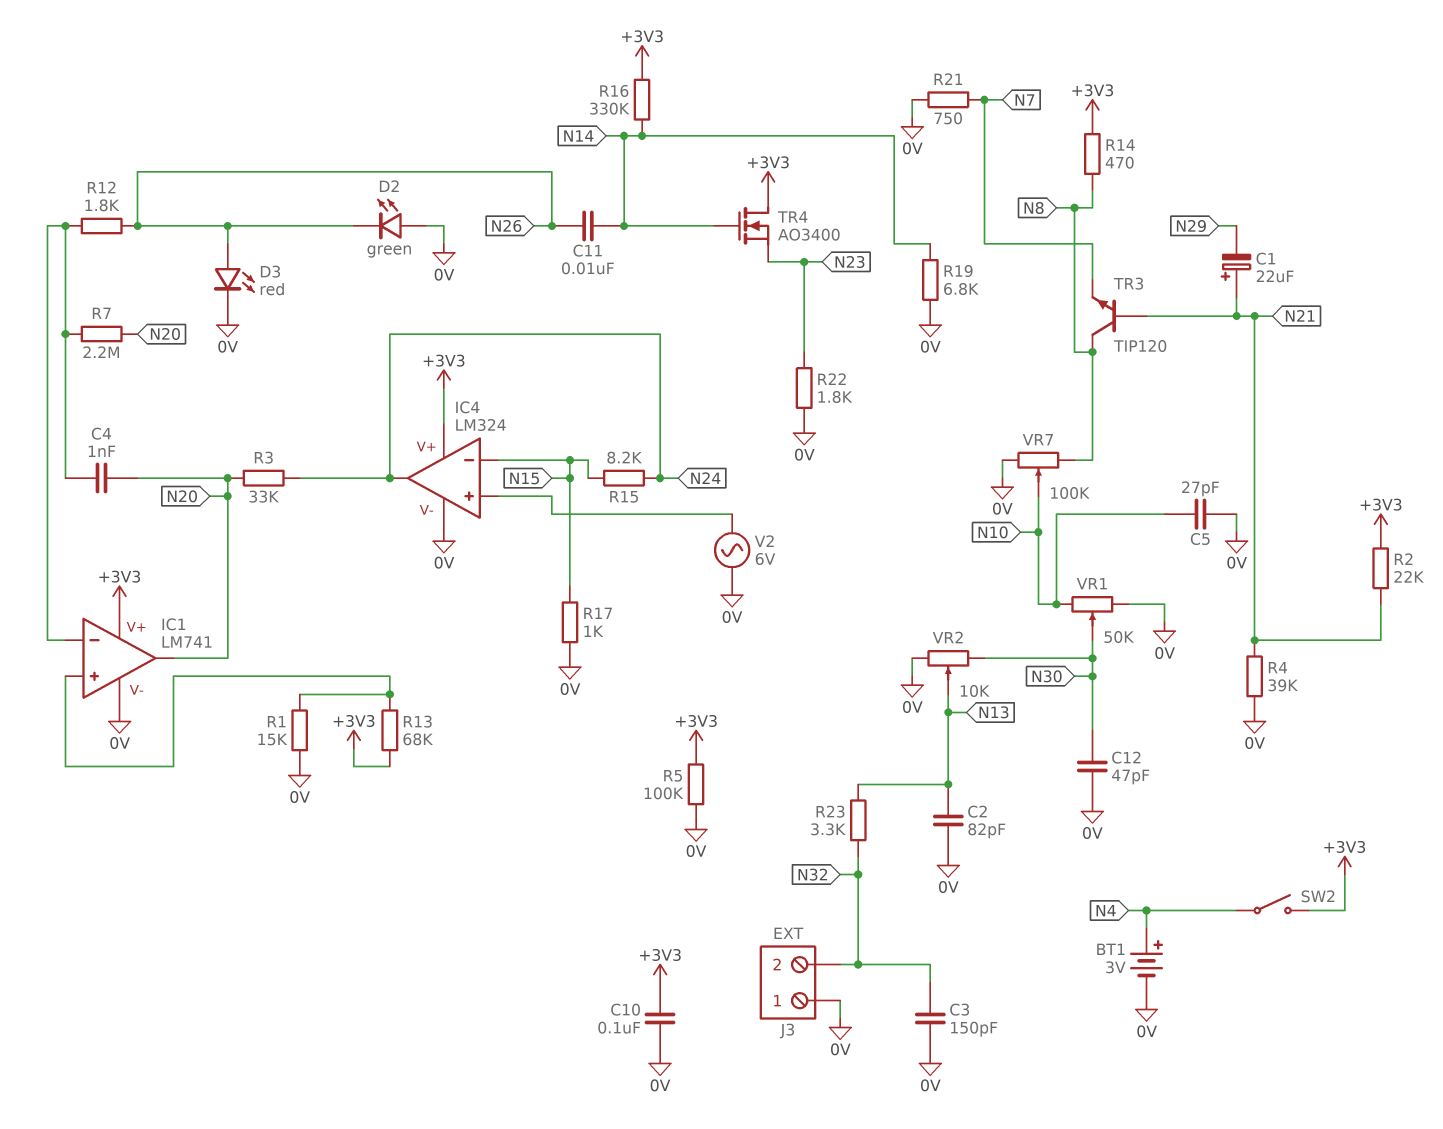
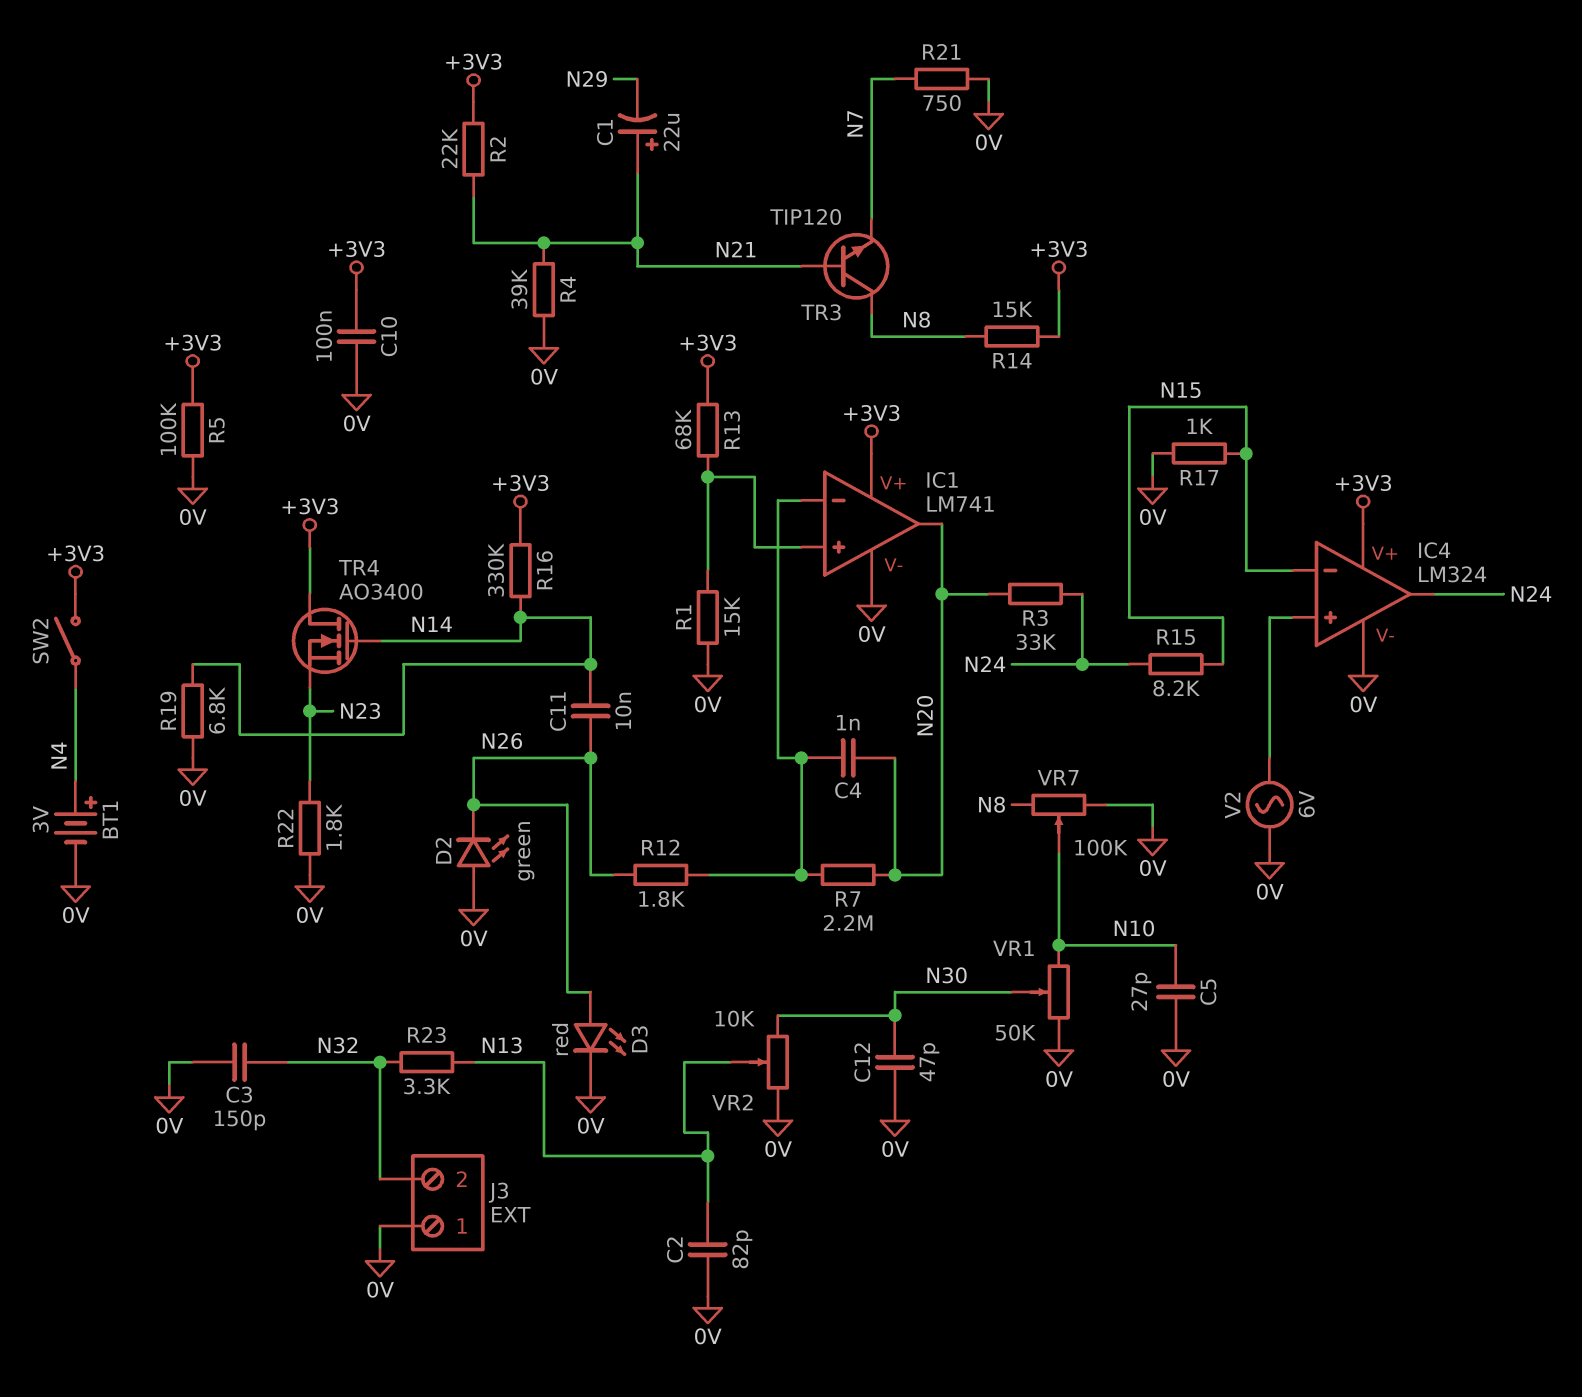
R14: 470 (+3V3, N8) -> 15k (+3V3, N8)

